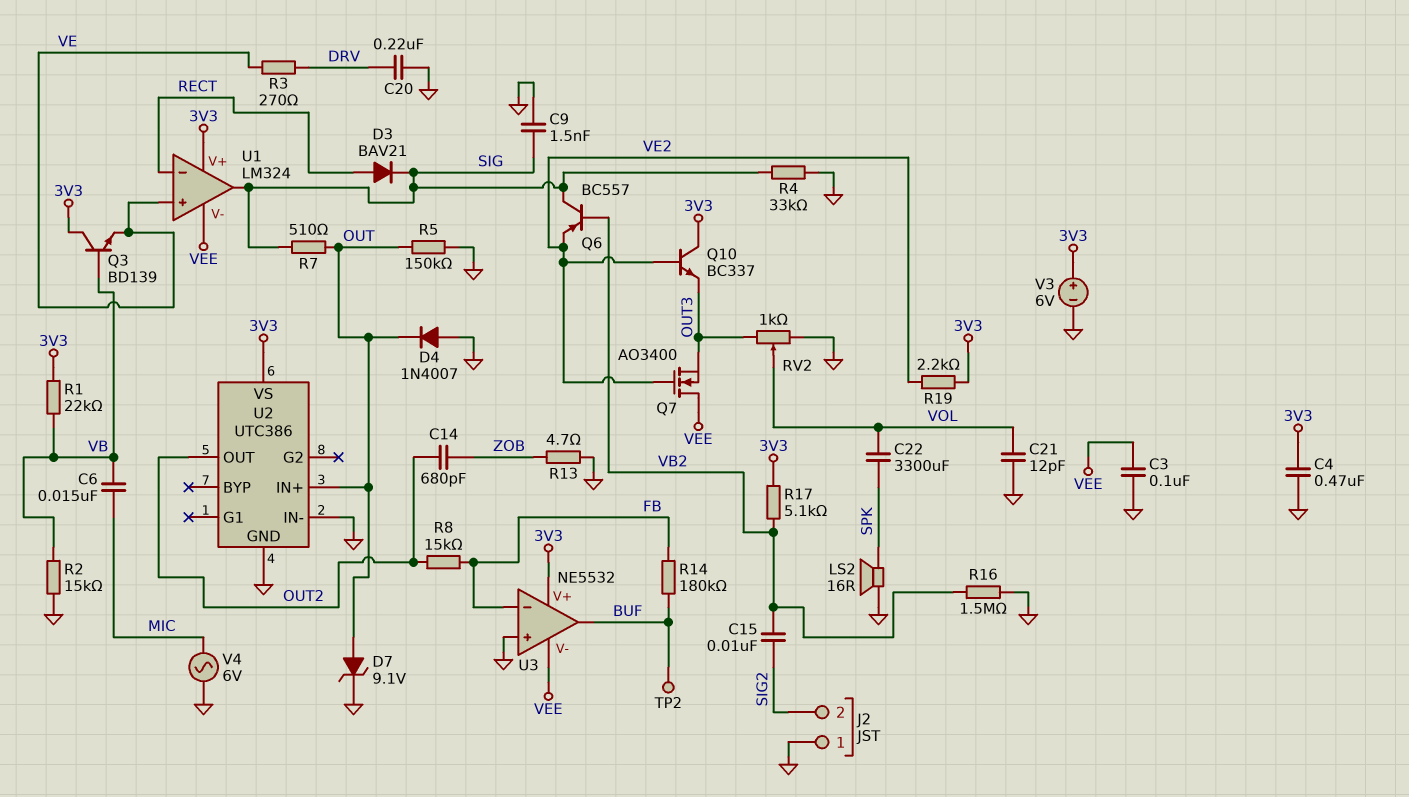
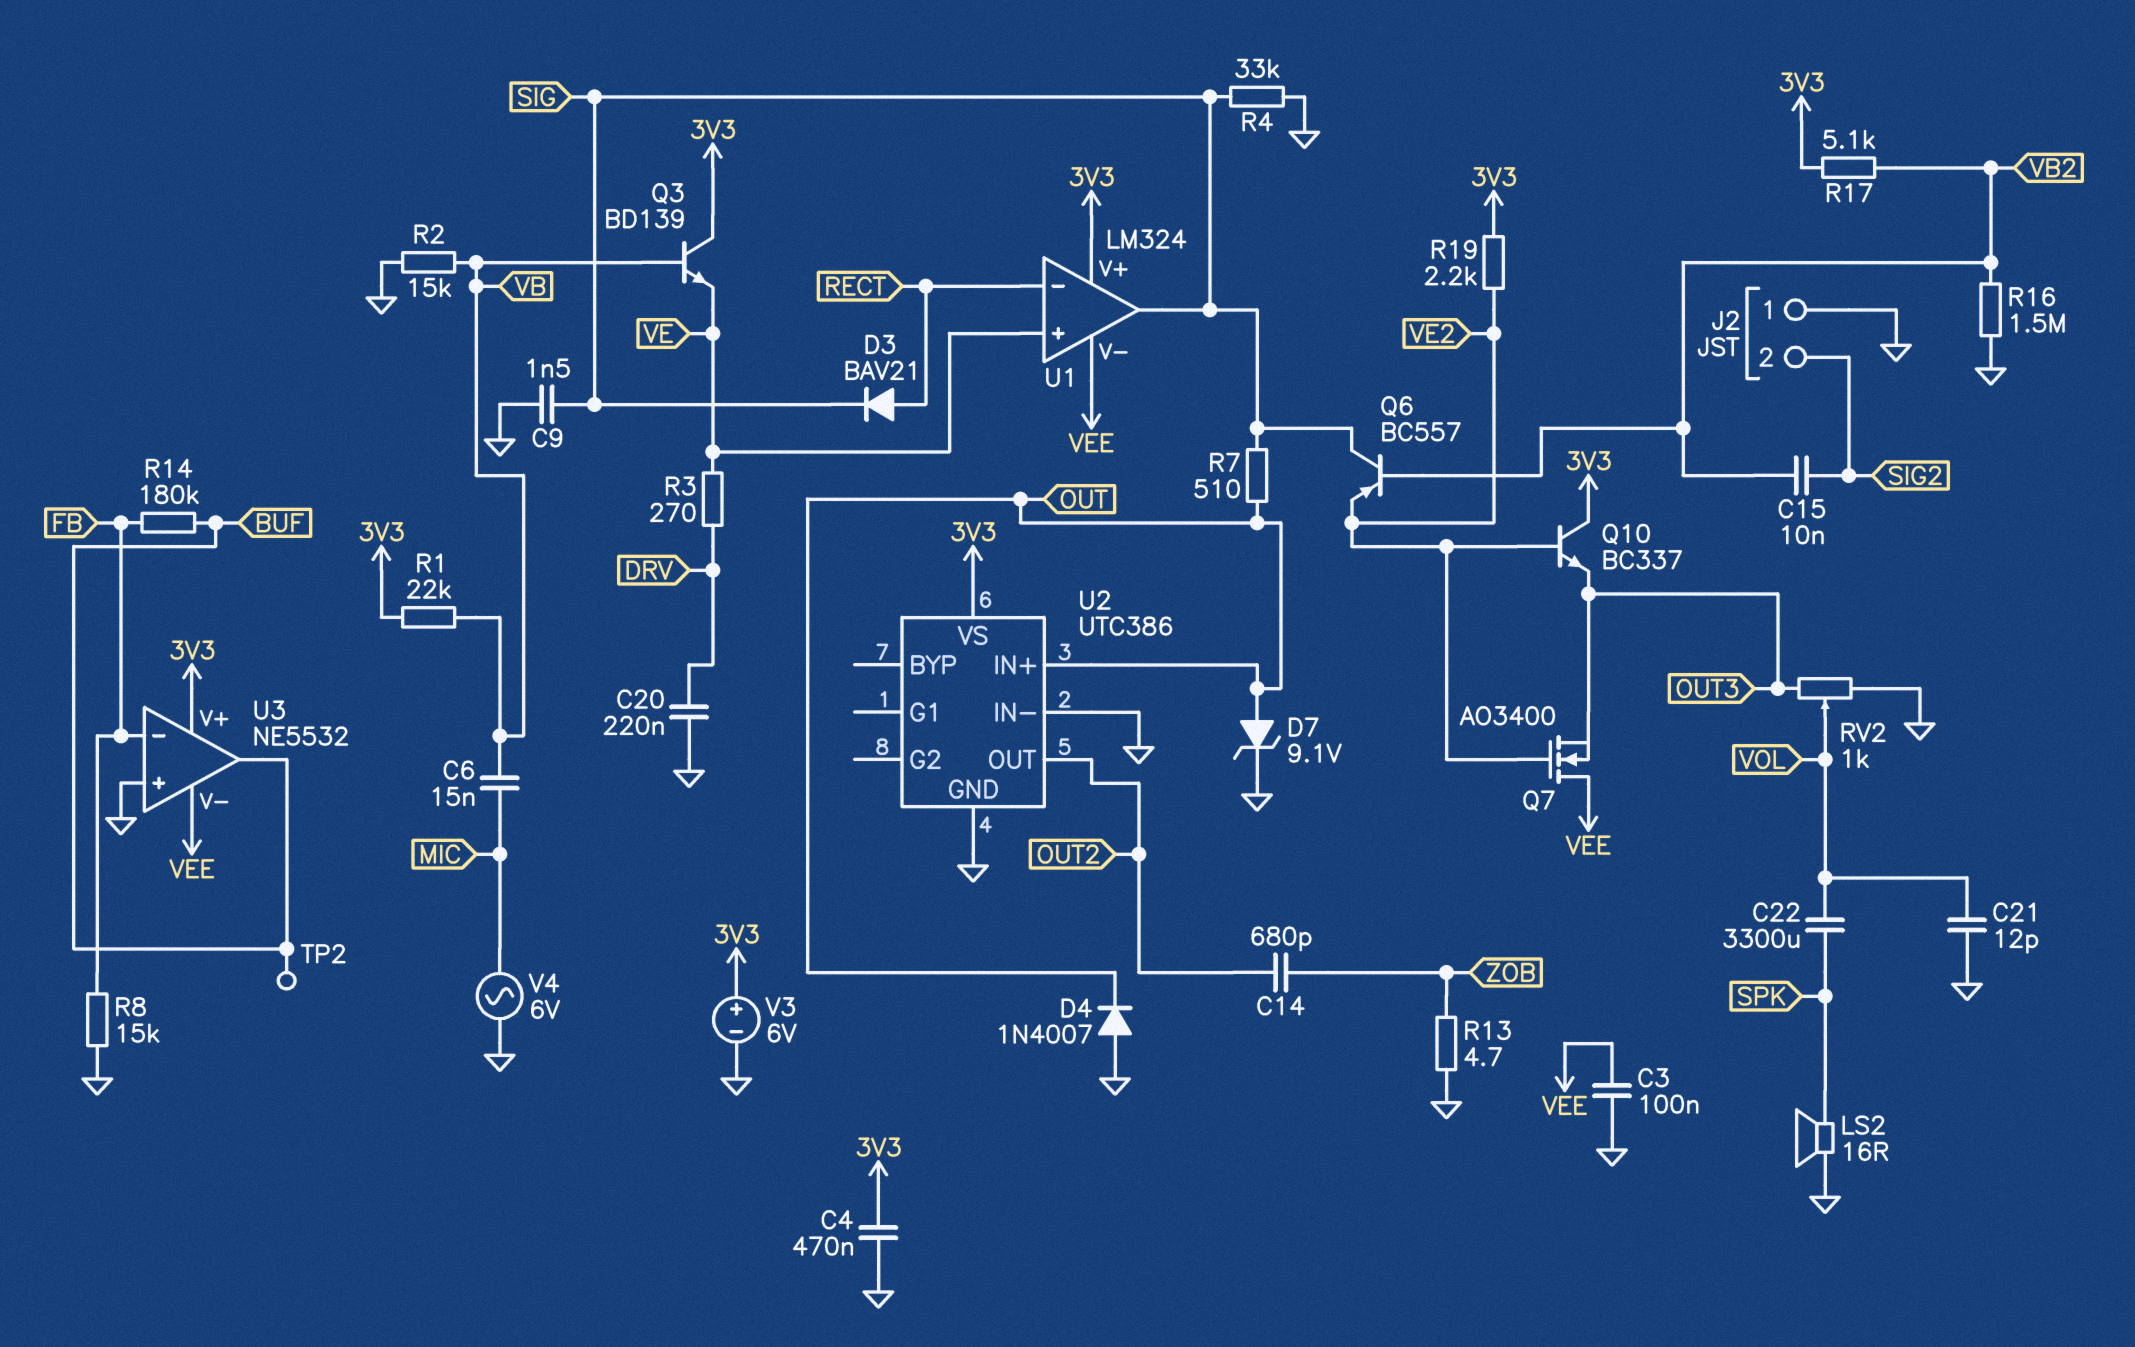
R5: 150k (GND, OUT) -> none
R8: 15k (FB, OUT2) -> 15k (FB, GND)

